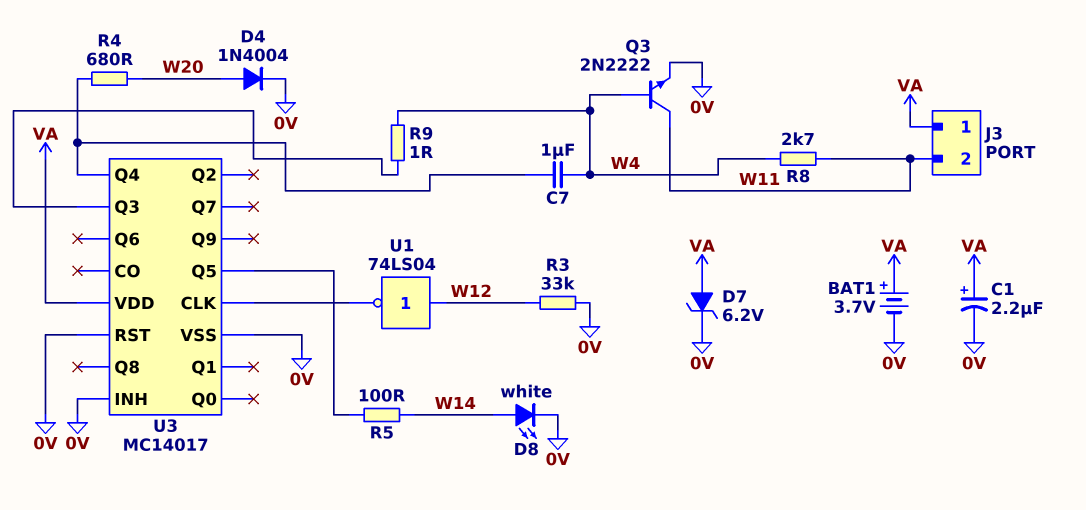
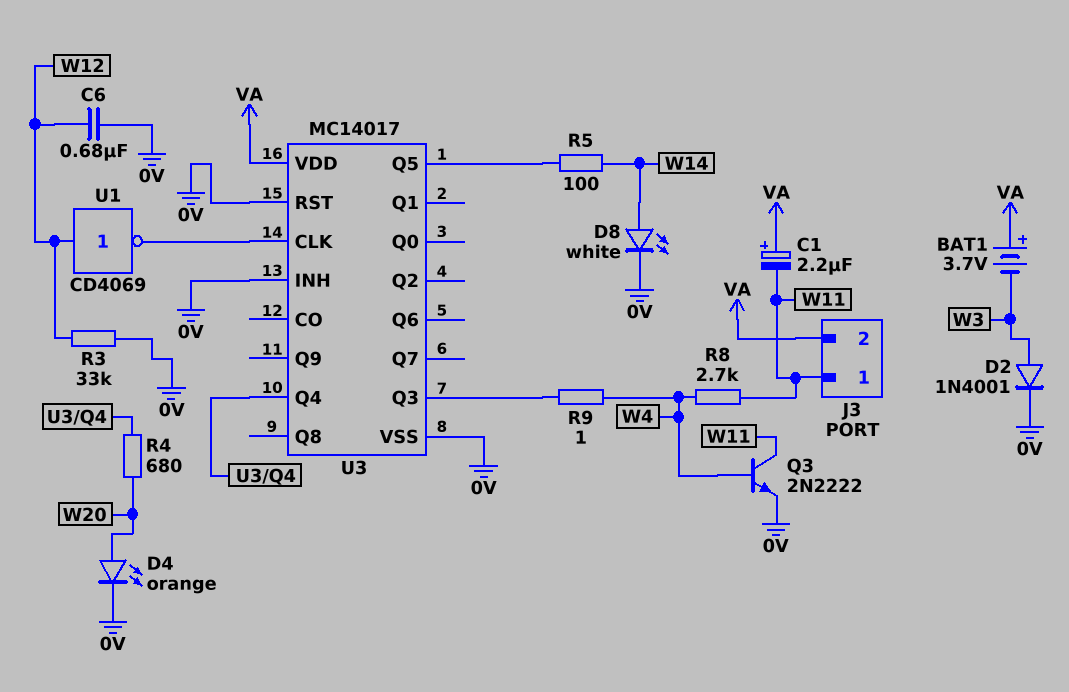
BAT1: 3.7V (plus VA, minus 0V) -> 3.7V (plus VA, minus W3)
C1: 2.2uF (plus VA, minus 0V) -> 2.2uF (plus VA, minus W11)
C6: none -> 680nF (0V, W12)
C7: 1uF (U3/Q4, W4) -> none
D2: none -> diode 1N4001 (A W3, K 0V)
D4: diode 1N4004 (A W20, K 0V) -> LED orange (A W20, K 0V)
D7: zener 6.2V (A VA, K 0V) -> none
J3 pin 1: VA -> W11
J3 pin 2: W11 -> VA
U1: NOT 74LS04 (in W12, out U3/CLK) -> NOT CD4069 (in W12, out U3/CLK)

